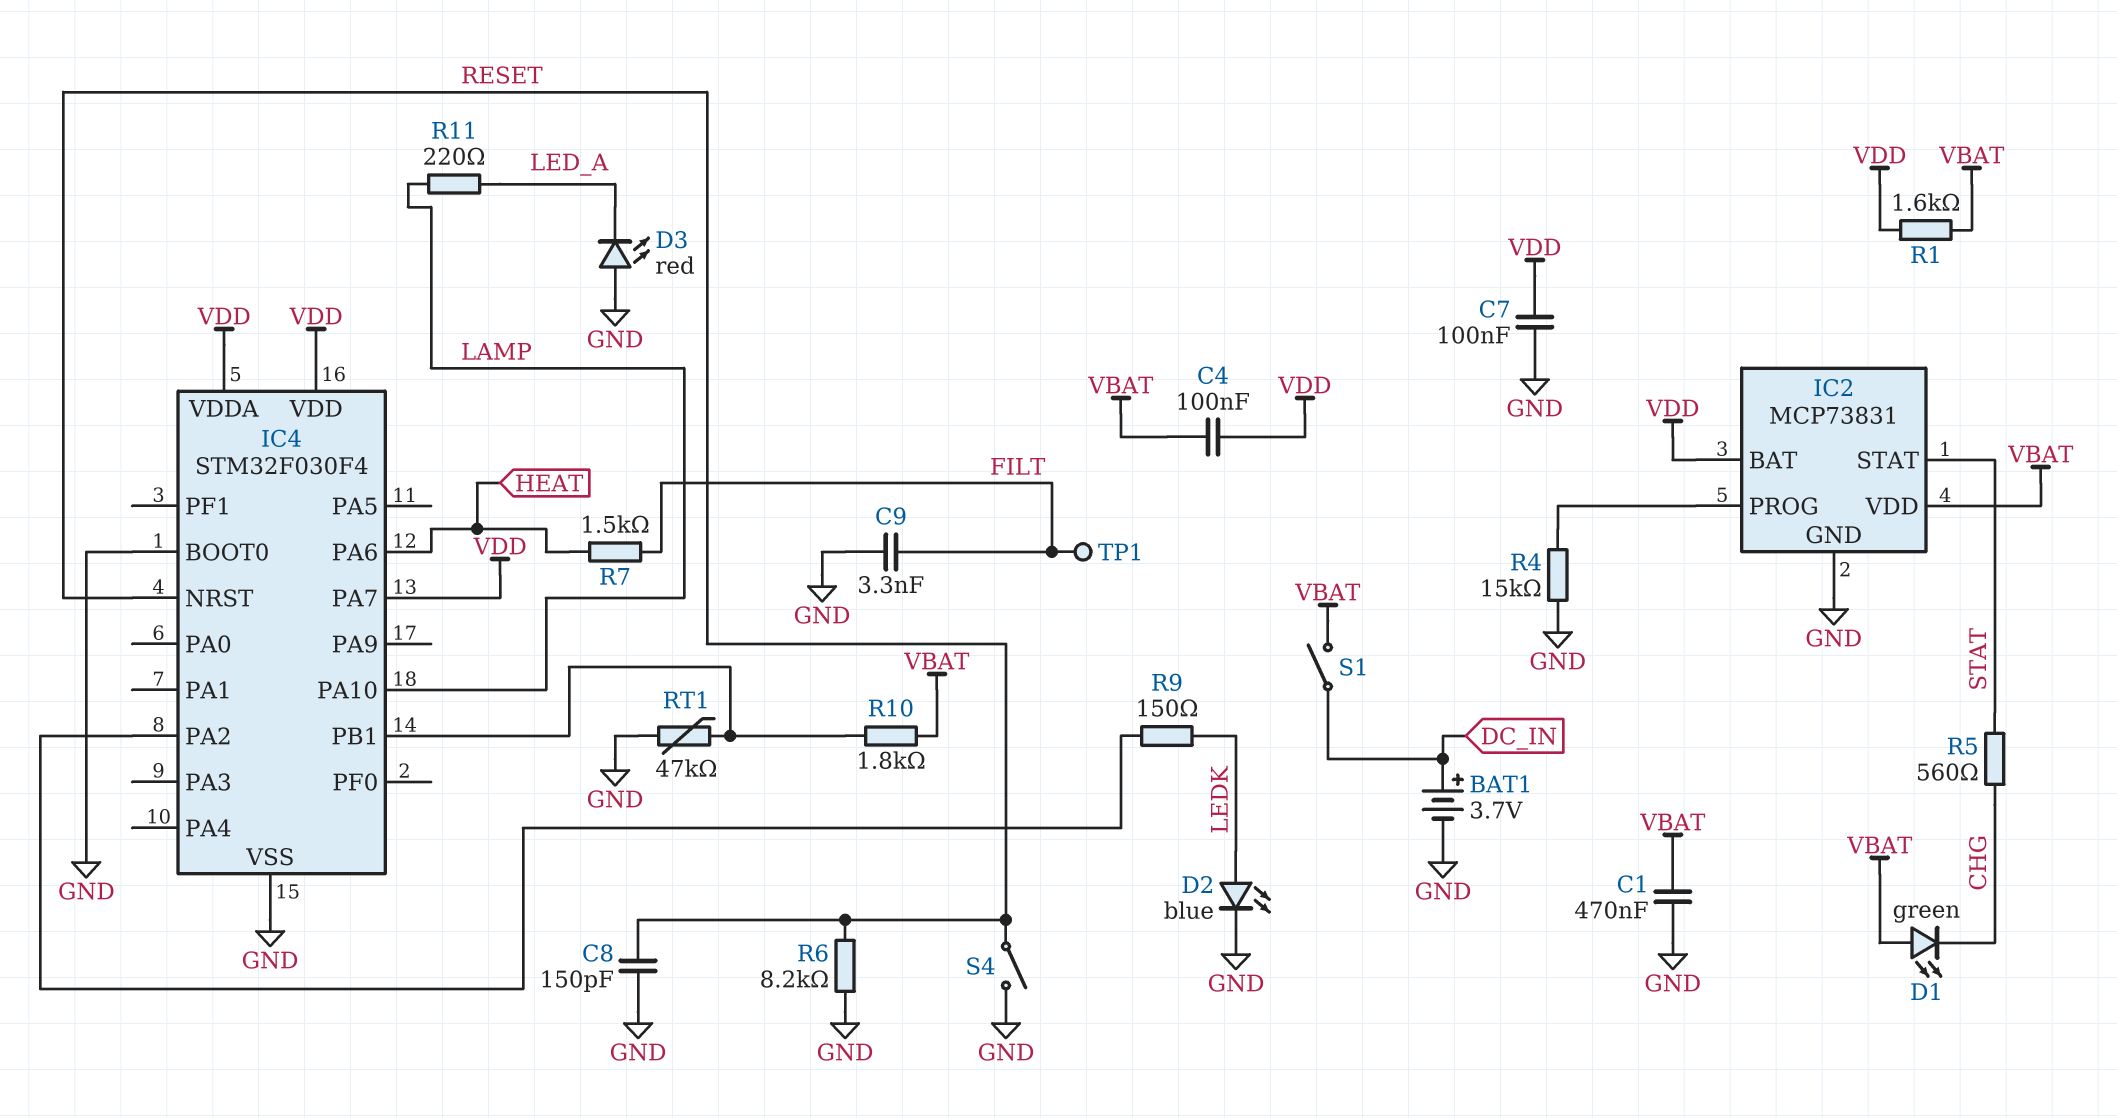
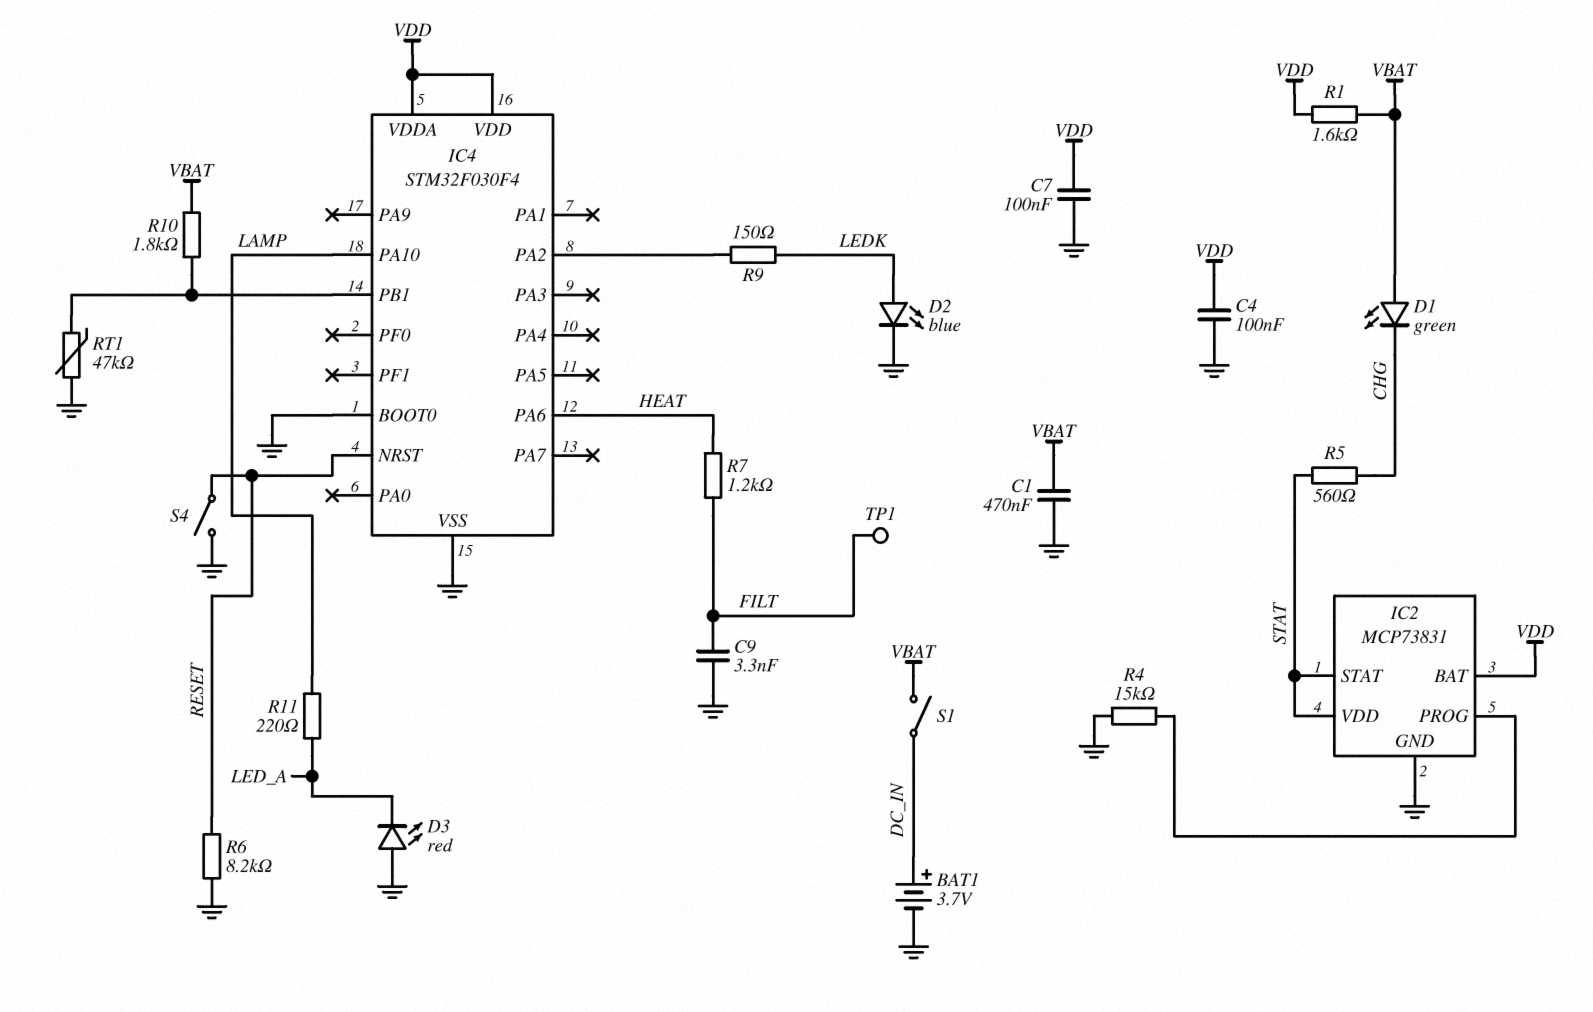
C4: 100nF (VBAT, VDD) -> 100nF (GND, VDD)
C8: 150pF (GND, RESET) -> none
IC2 pin VDD: VBAT -> STAT
IC4 pin PA7: VDD -> none
R7: 1.5k (FILT, HEAT) -> 1.2k (FILT, HEAT)

